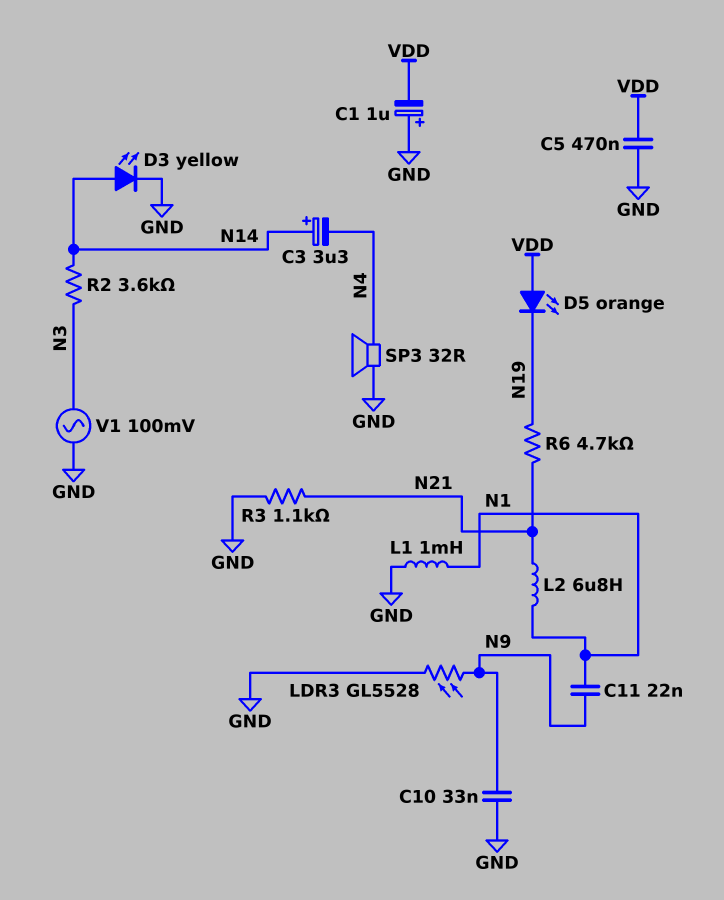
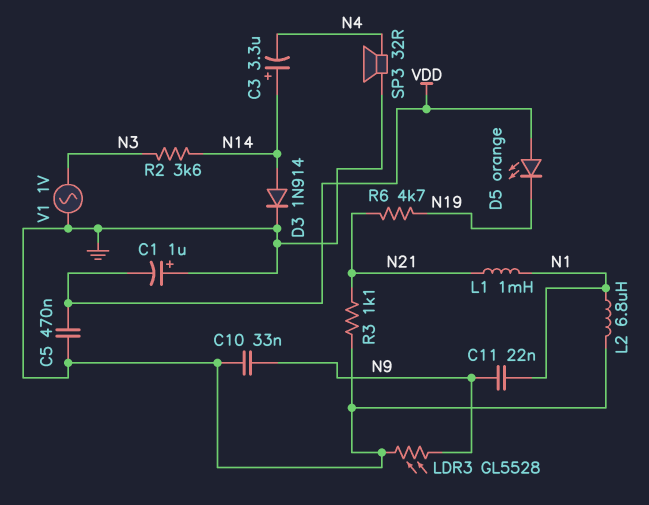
D3: LED yellow (A N14, K GND) -> diode 1N914 (A N14, K GND)
L1: 1mH (GND, N1) -> 1mH (N1, N21)
L2: 6.8uH (N1, N21) -> 6.8uH (GND, N1)
V1: AC 100mV (GND, N3) -> AC 1V (GND, N3)

